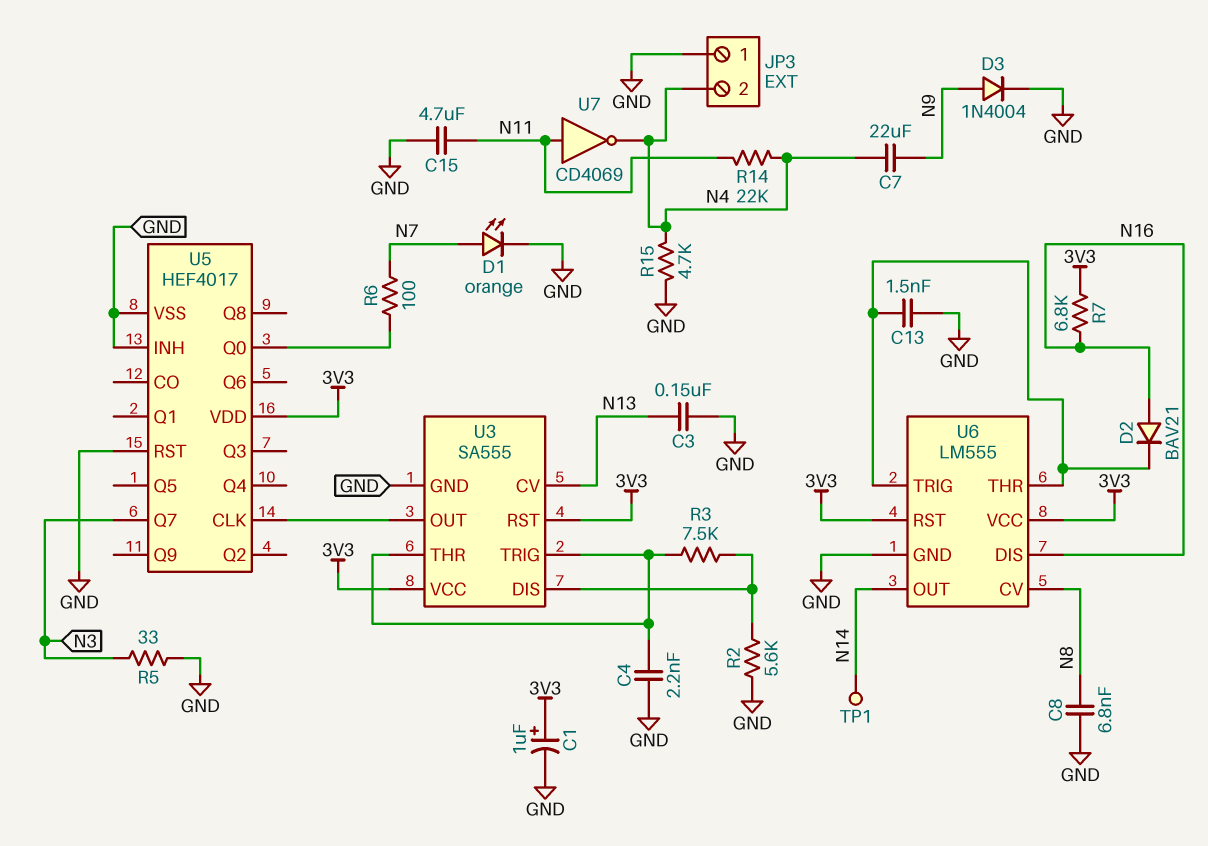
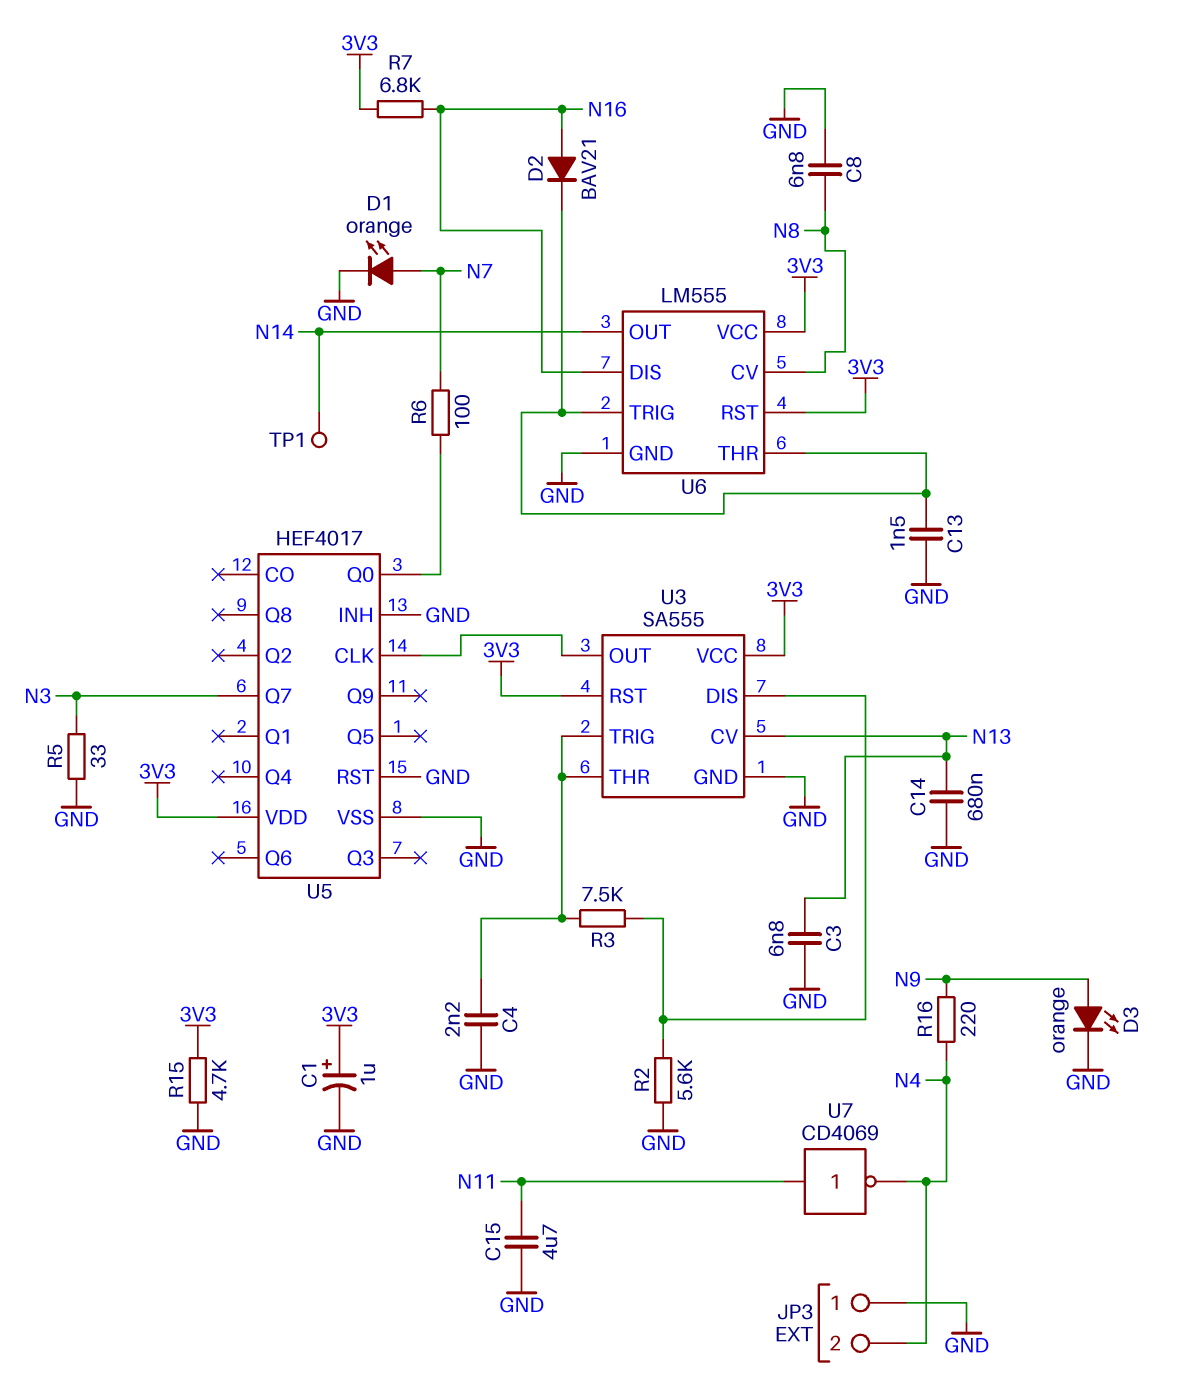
C3: 150nF (GND, N13) -> 6.8nF (GND, N13)
C7: 22uF (N4, N9) -> none
C14: none -> 680nF (GND, N13)
D3: diode 1N4004 (A N9, K GND) -> LED orange (A N9, K GND)
R14: 22k (N4, N11) -> none
R15: 4.7k (GND, N4) -> 4.7k (3V3, GND)
R16: none -> 220 (N4, N9)

